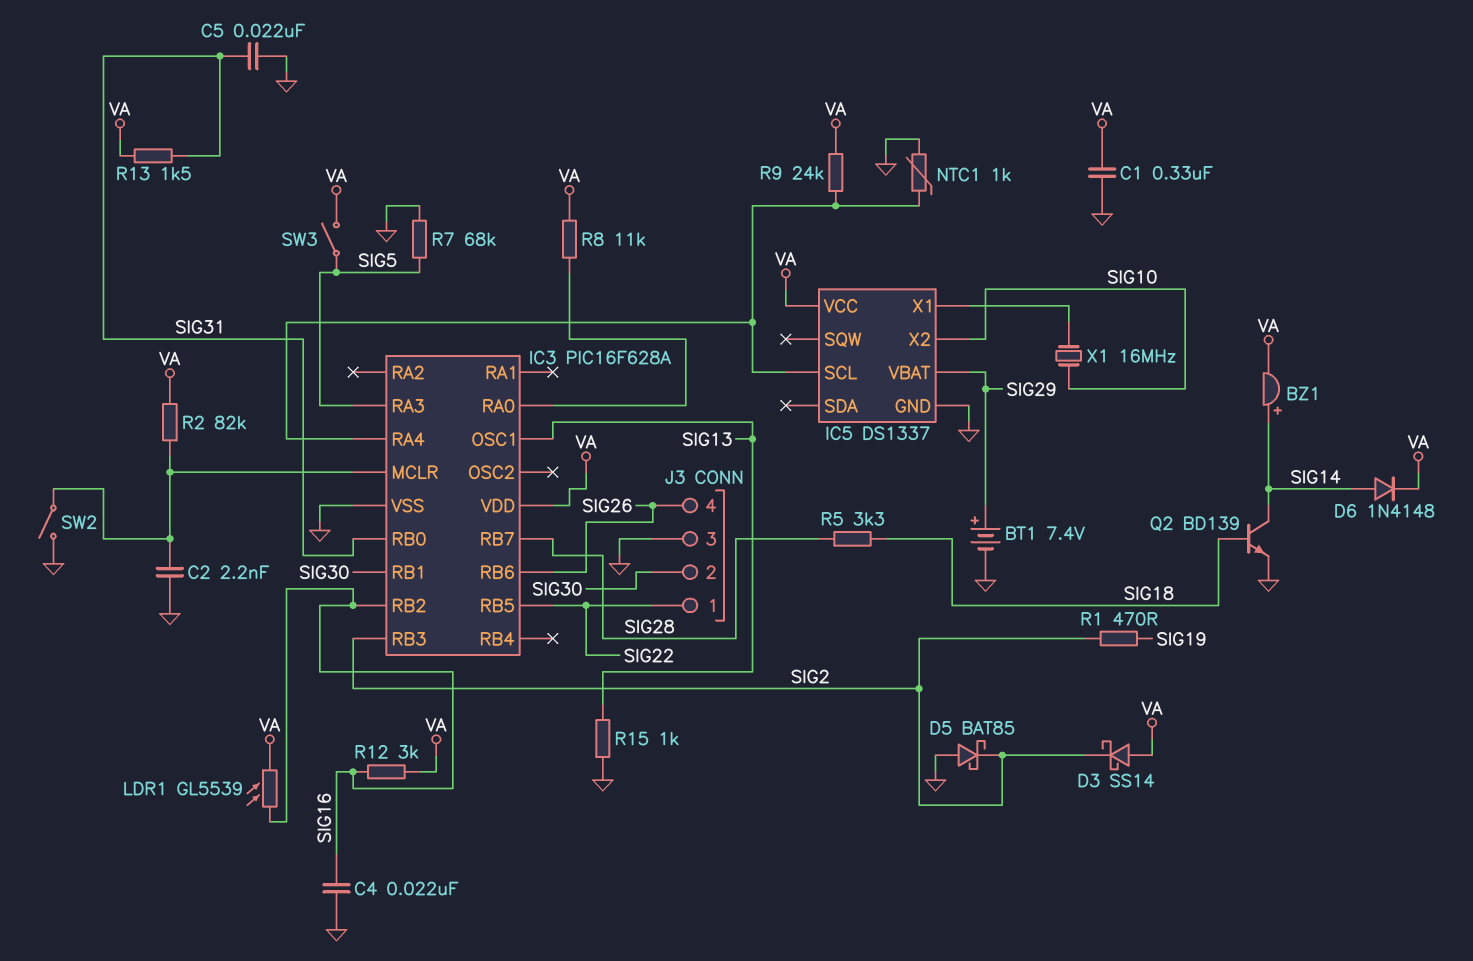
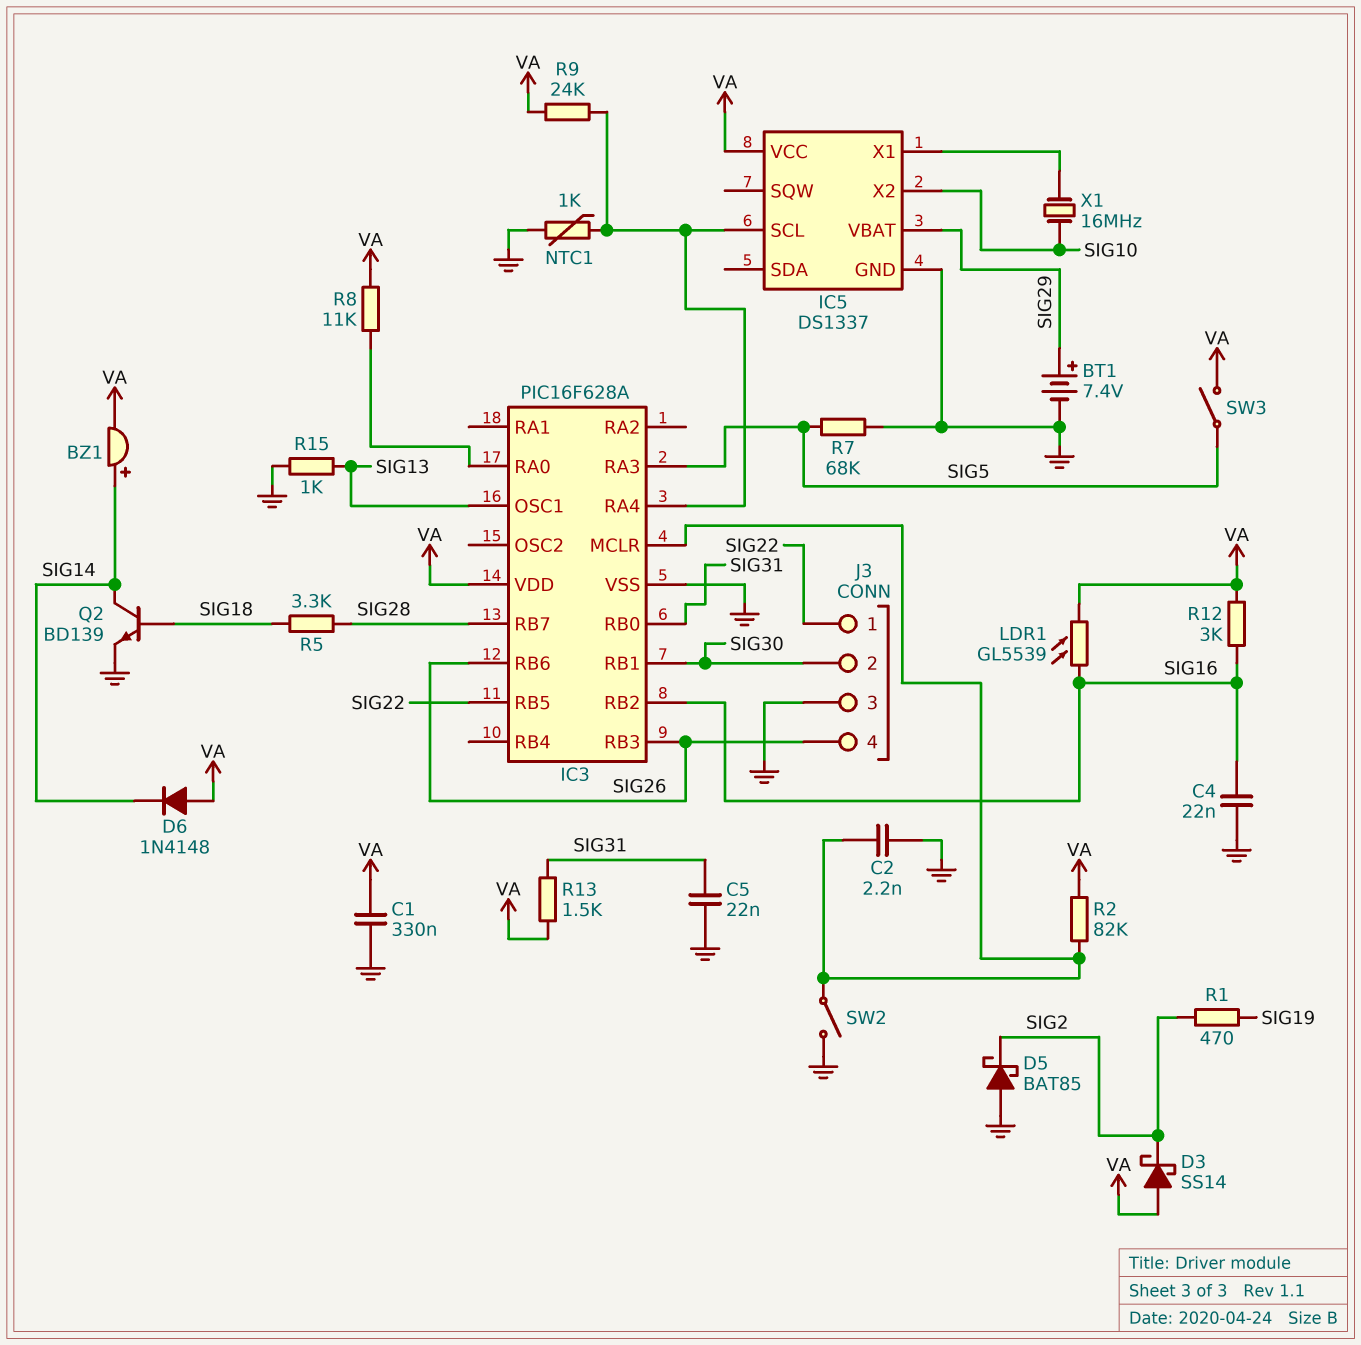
D6: diode 1N4148 (A SIG14, K VA) -> diode 1N4148 (A VA, K SIG14)
IC3 pin RB3: SIG2 -> SIG26

